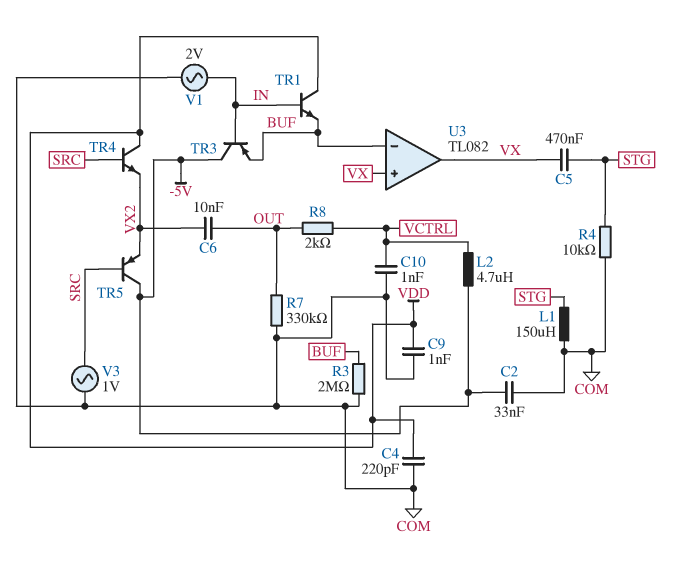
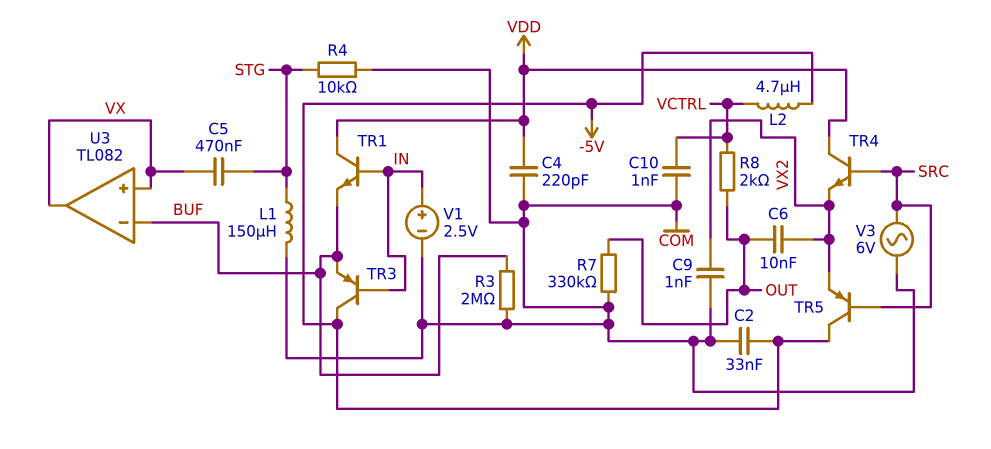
C9: 1nF (COM, VDD) -> 1nF (COM, VX2)
V1: AC 2V (COM, IN) -> 2.5V (plus IN, minus COM)
V3: AC 1V (COM, SRC) -> AC 6V (COM, SRC)

